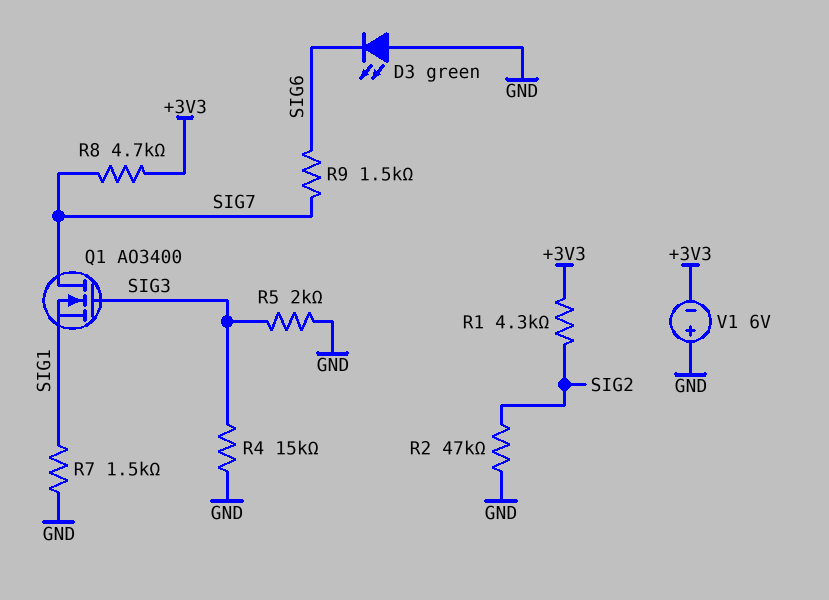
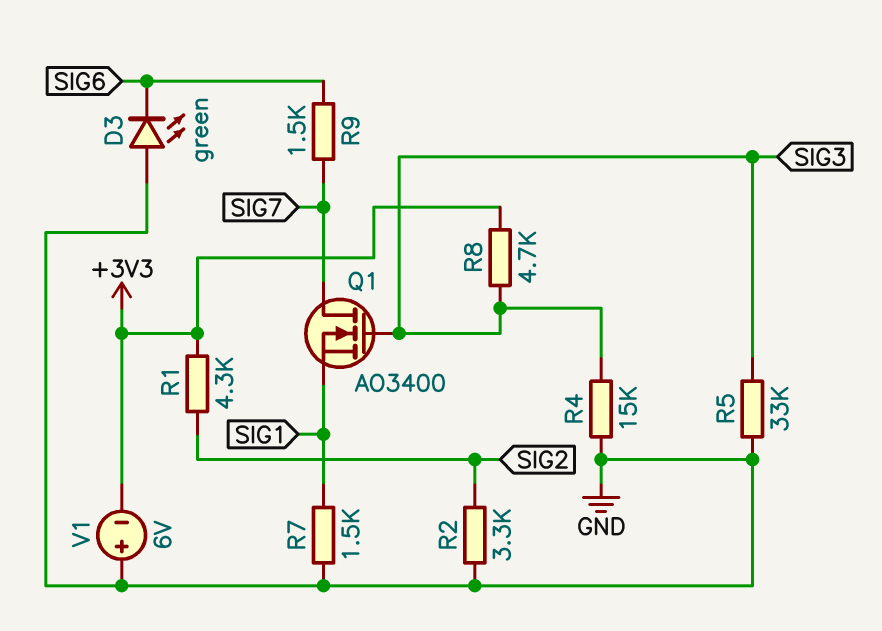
R2: 47k (GND, SIG2) -> 3.3k (GND, SIG2)
R5: 2k (GND, SIG3) -> 33k (GND, SIG3)
R8: 4.7k (+3V3, SIG7) -> 4.7k (+3V3, SIG3)

